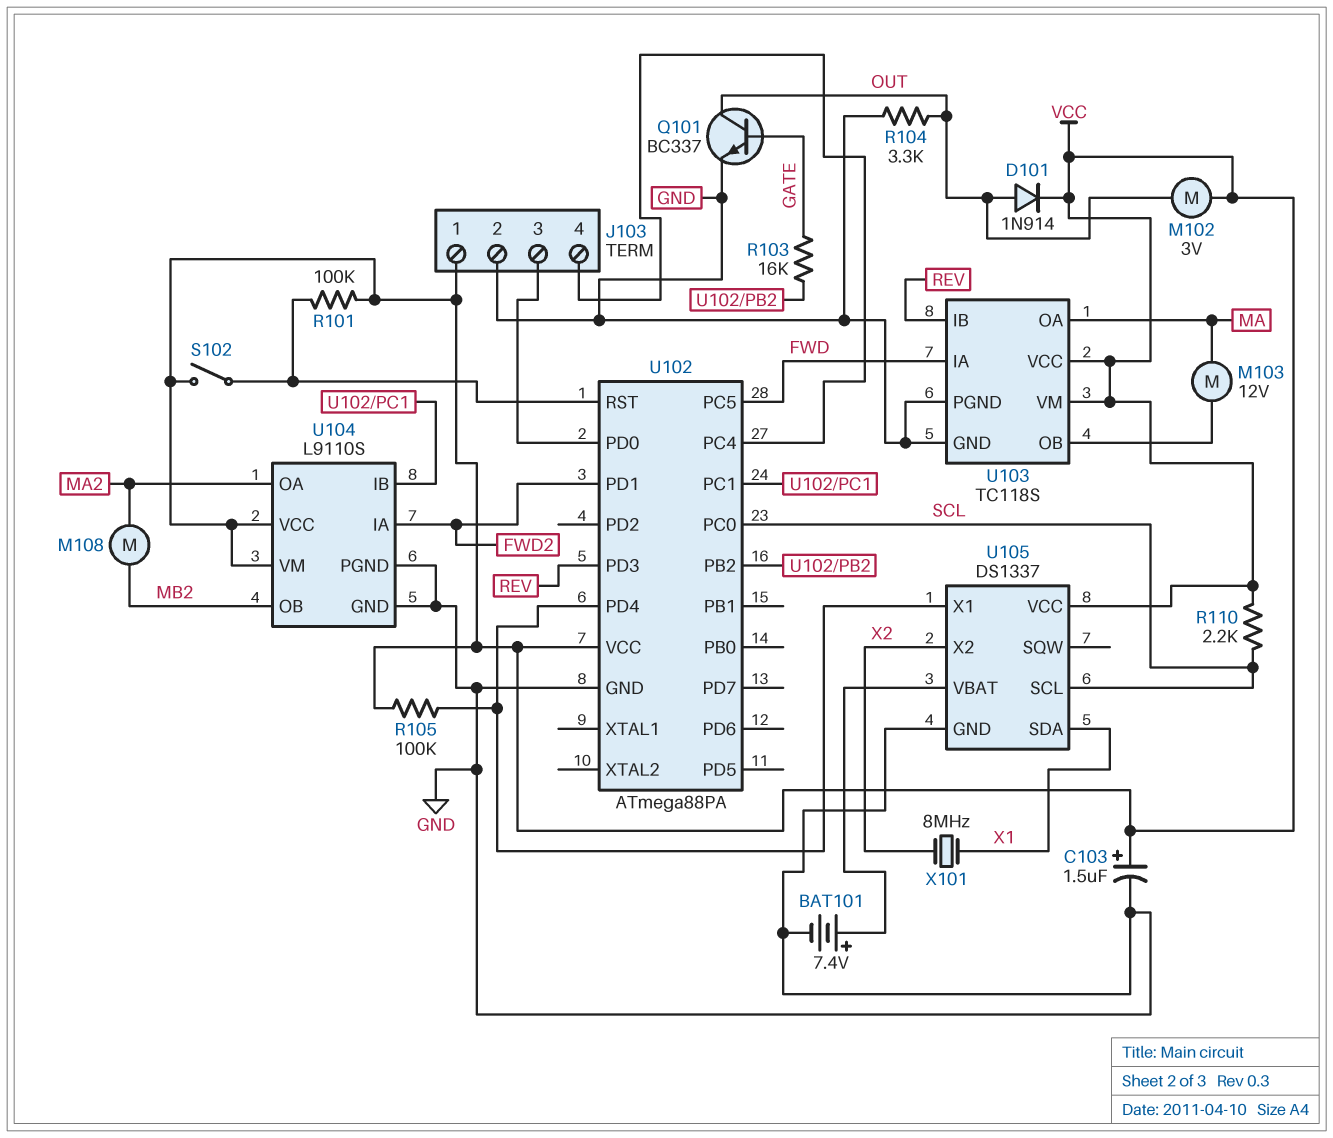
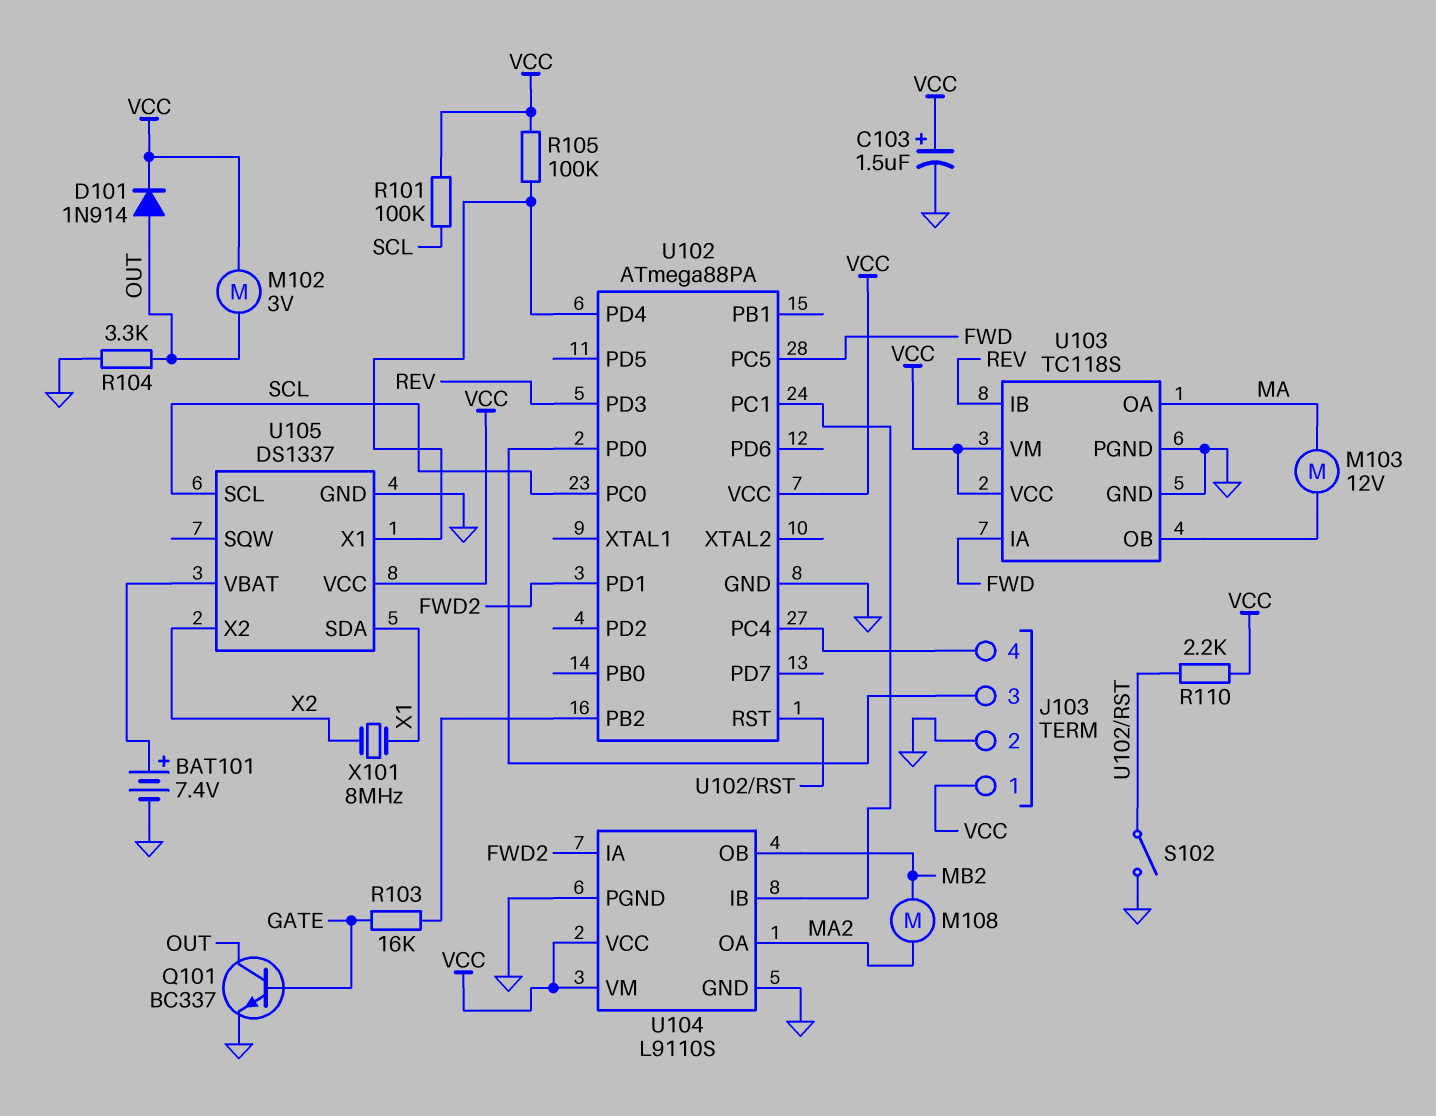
R101: 100k (U102/RST, VCC) -> 100k (SCL, VCC)
R110: 2.2k (SCL, VCC) -> 2.2k (U102/RST, VCC)
S102: switch (U102/RST, VCC) -> switch (GND, U102/RST)

